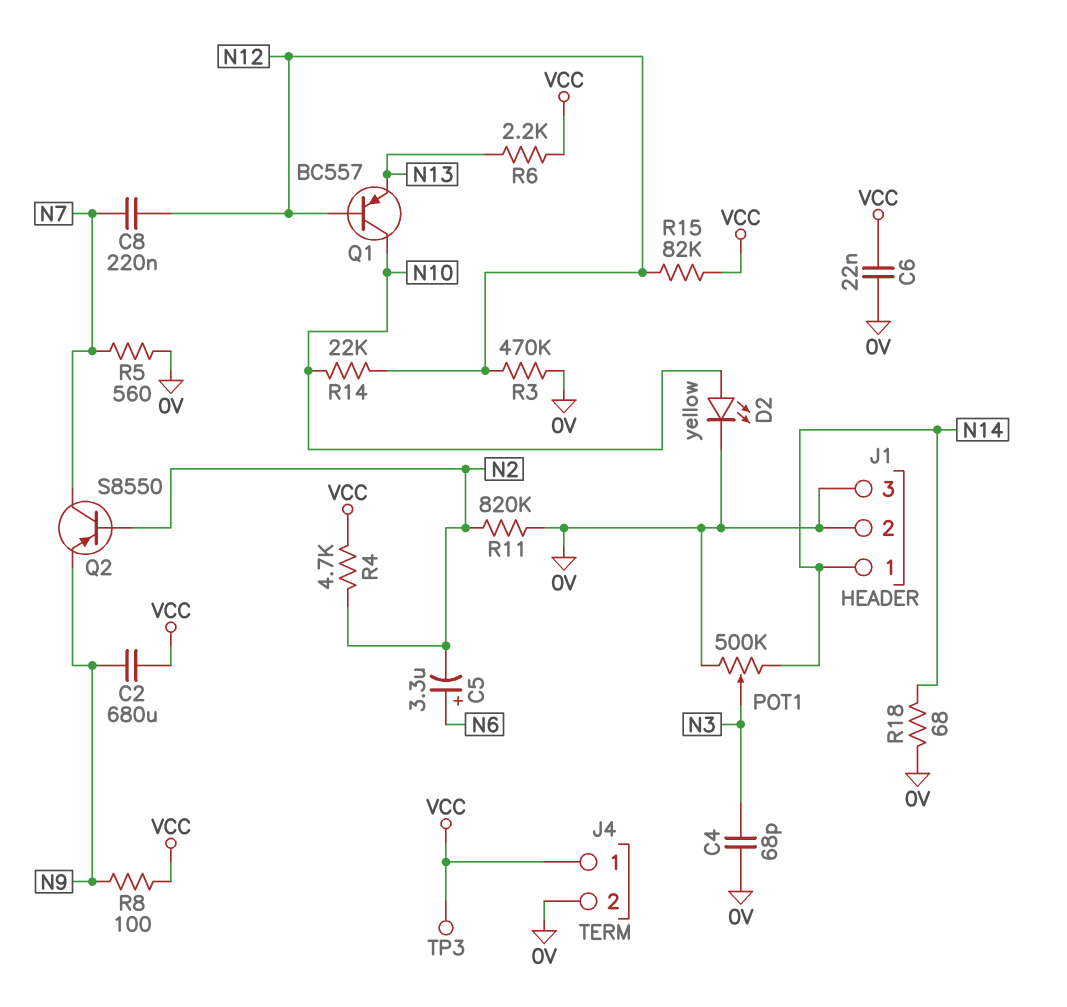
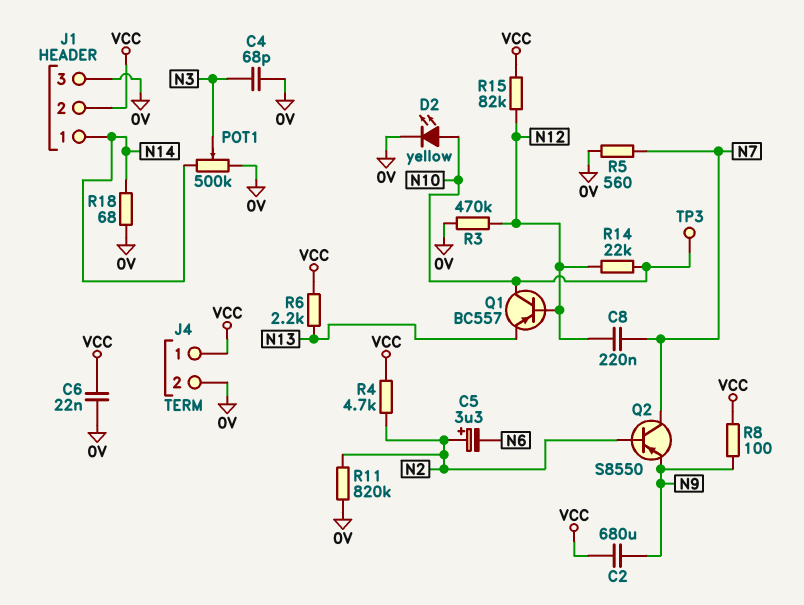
C5: 3.3uF (plus N6, minus N2) -> 3.3uF (plus N2, minus N6)
J1 pin 2: 0V -> VCC
TP3: test point (VCC) -> test point (N10)

